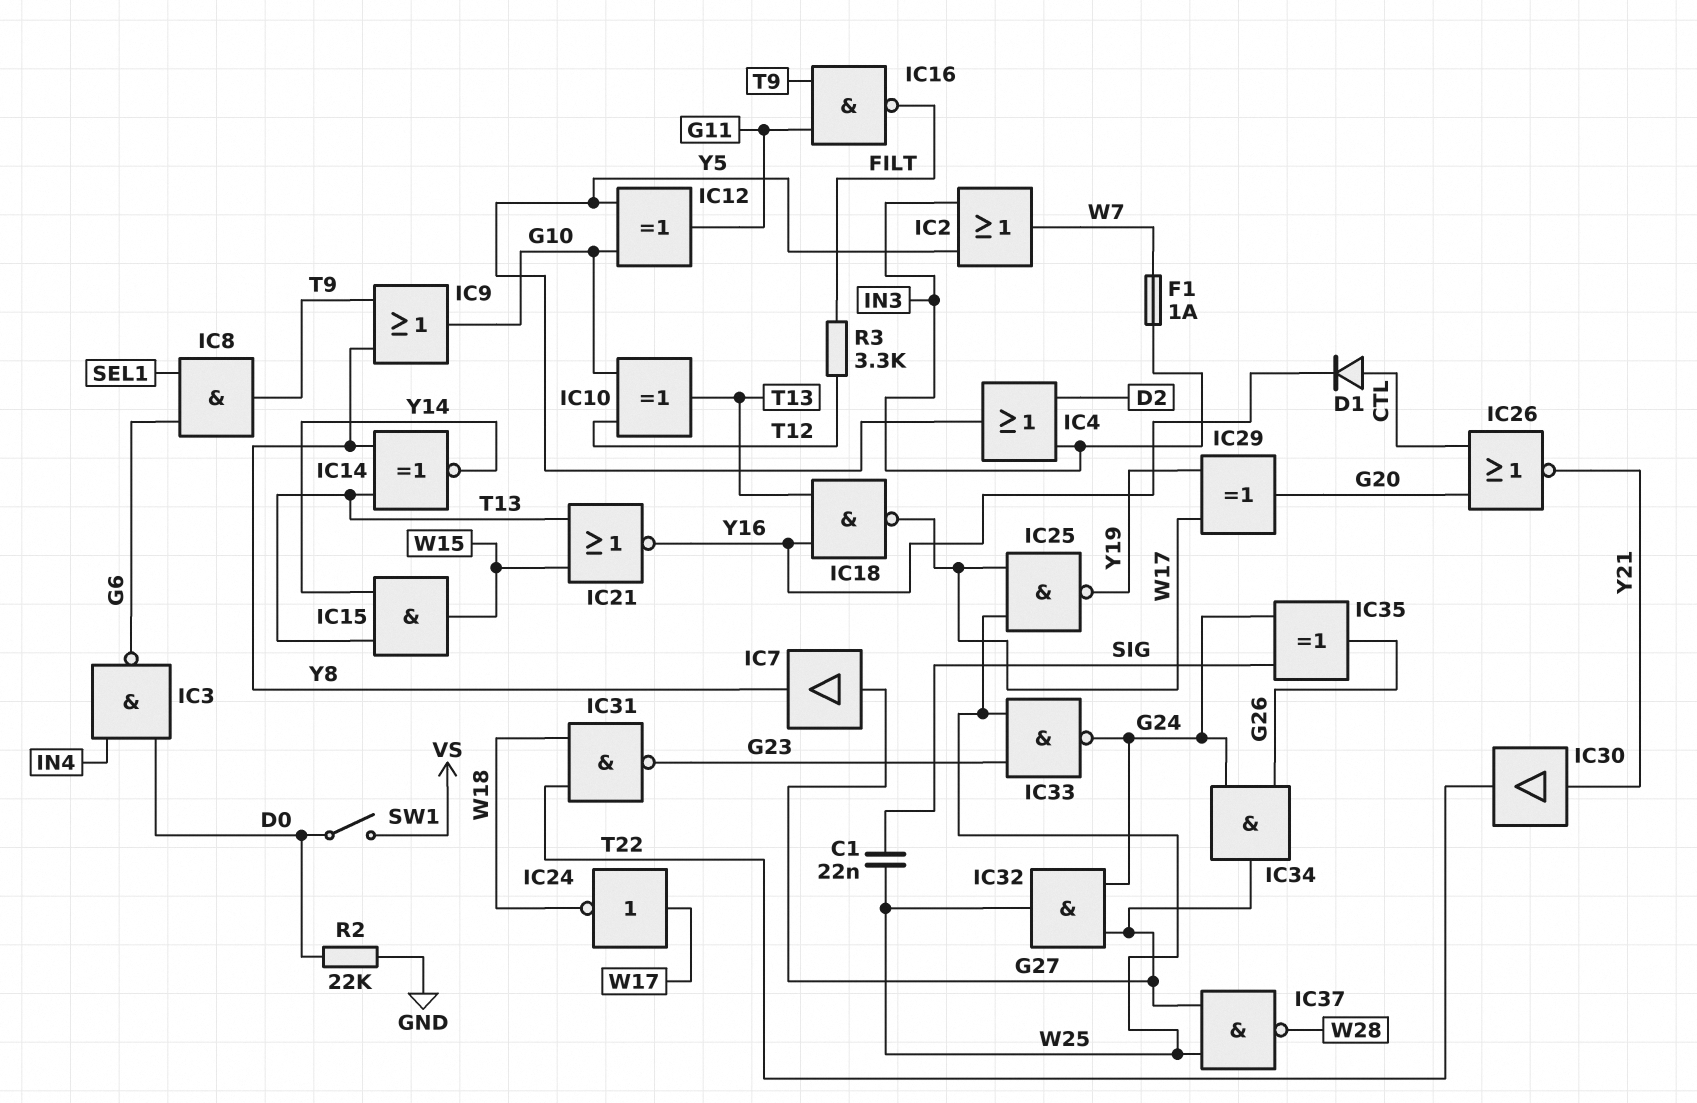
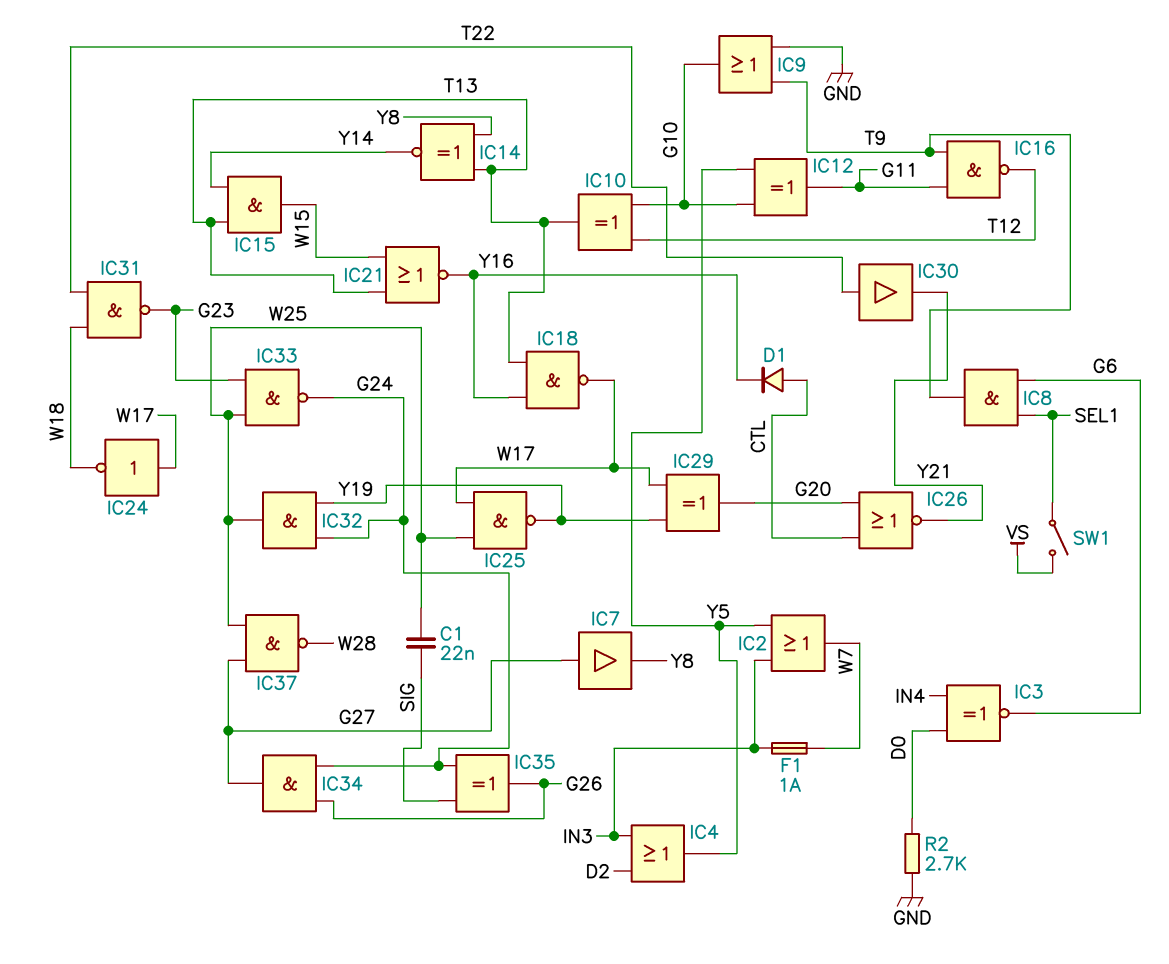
IC3: NAND (in D0, in IN4, out G6) -> XNOR (in D0, in IN4, out G6)
IC9: OR (in T9, in Y8, out G10) -> OR (in GND, in T9, out G10)
IC16: NAND (in G11, in T9, out FILT) -> NAND (in G11, in T9, out T12)
IC30: buffer (in Y21, out T22) -> buffer (in T22, out Y21)
IC32: AND (in G24, in G27, out W25) -> AND (in G24, in Y19, out W25)
R2: 22k (D0, GND) -> 2.7k (D0, GND)
R3: 3.3k (FILT, T12) -> none
SW1: switch (D0, VS) -> switch (SEL1, VS)

